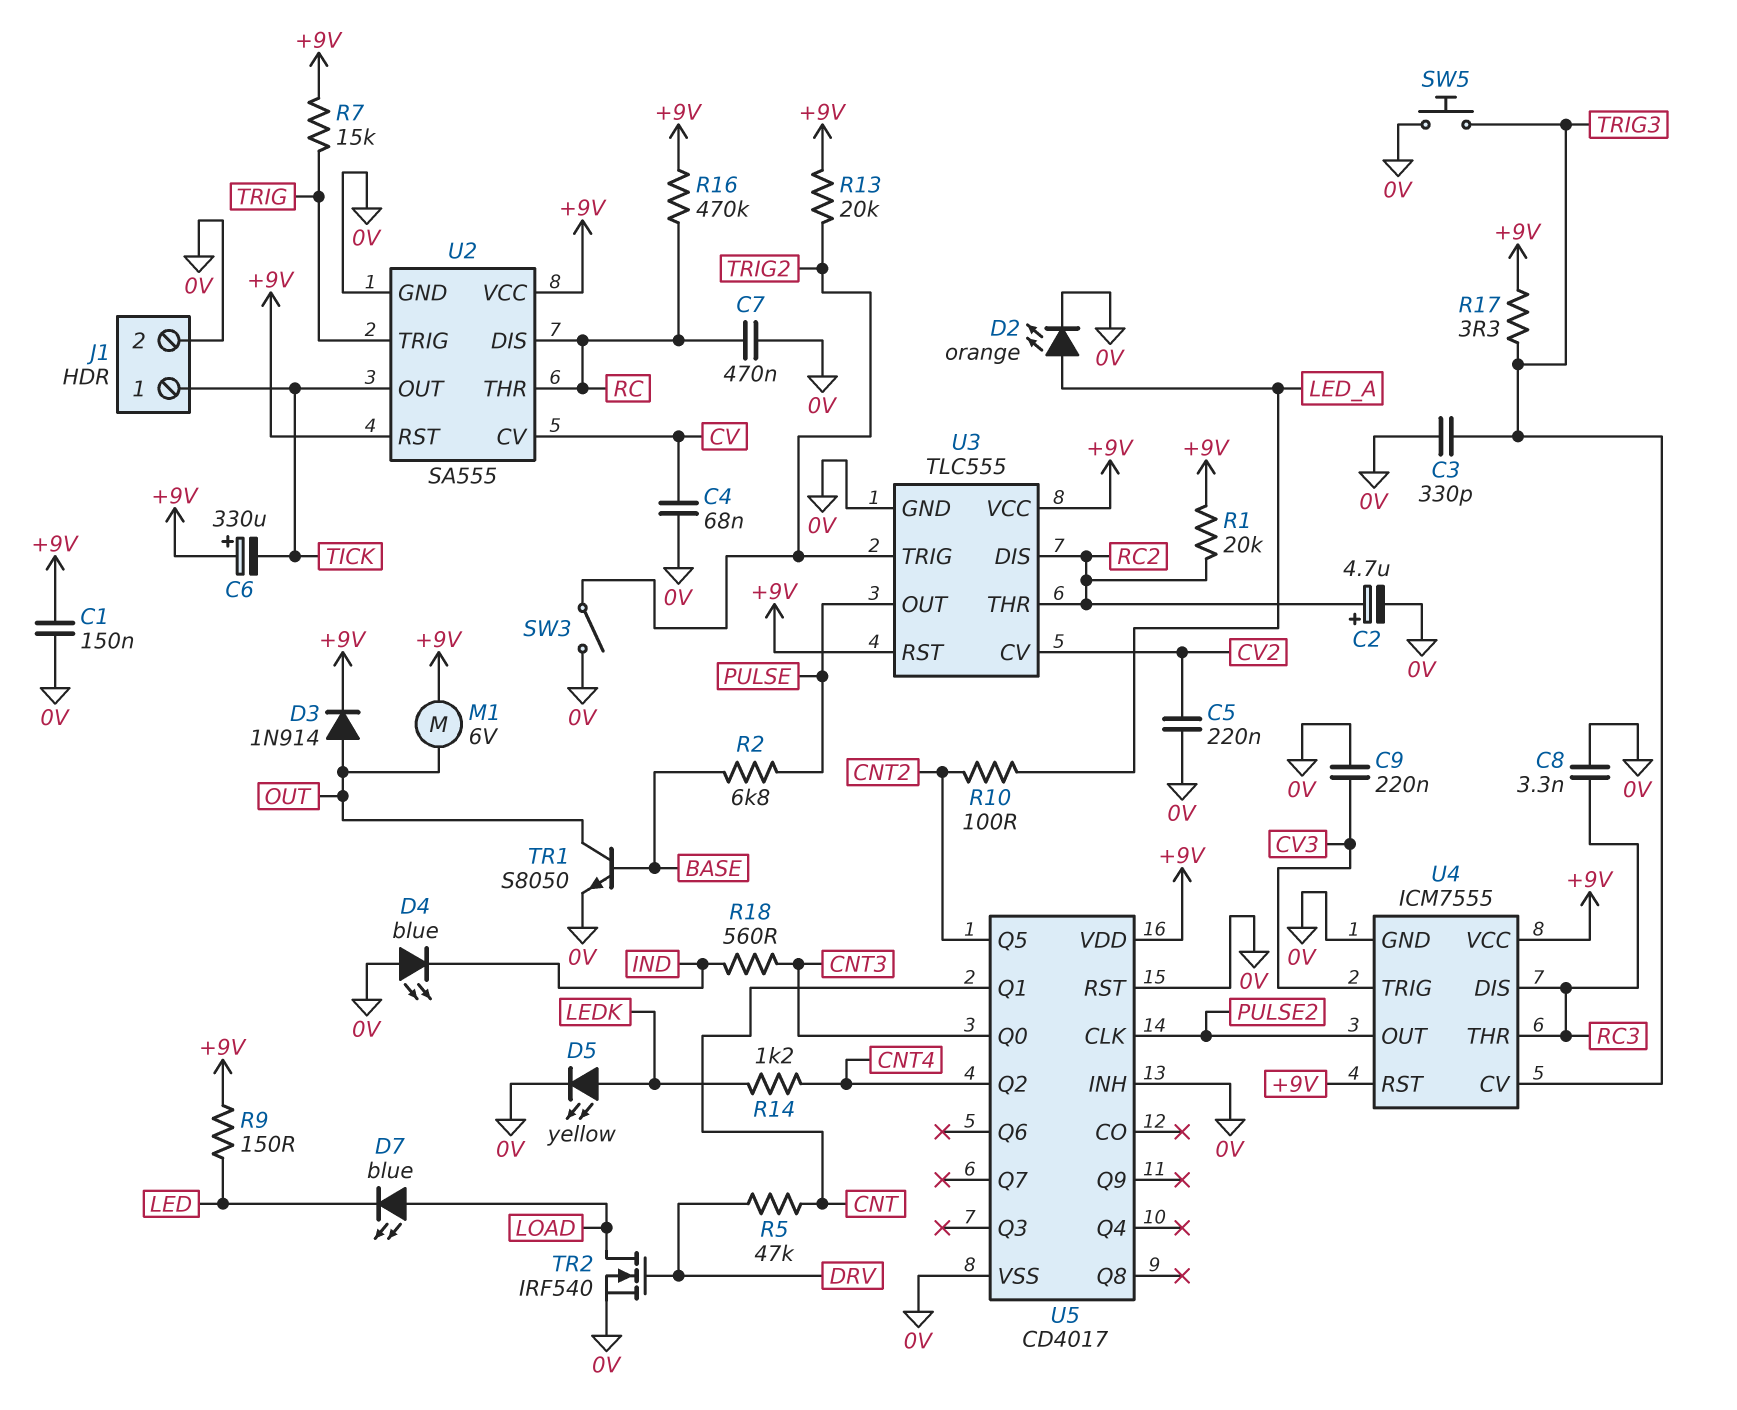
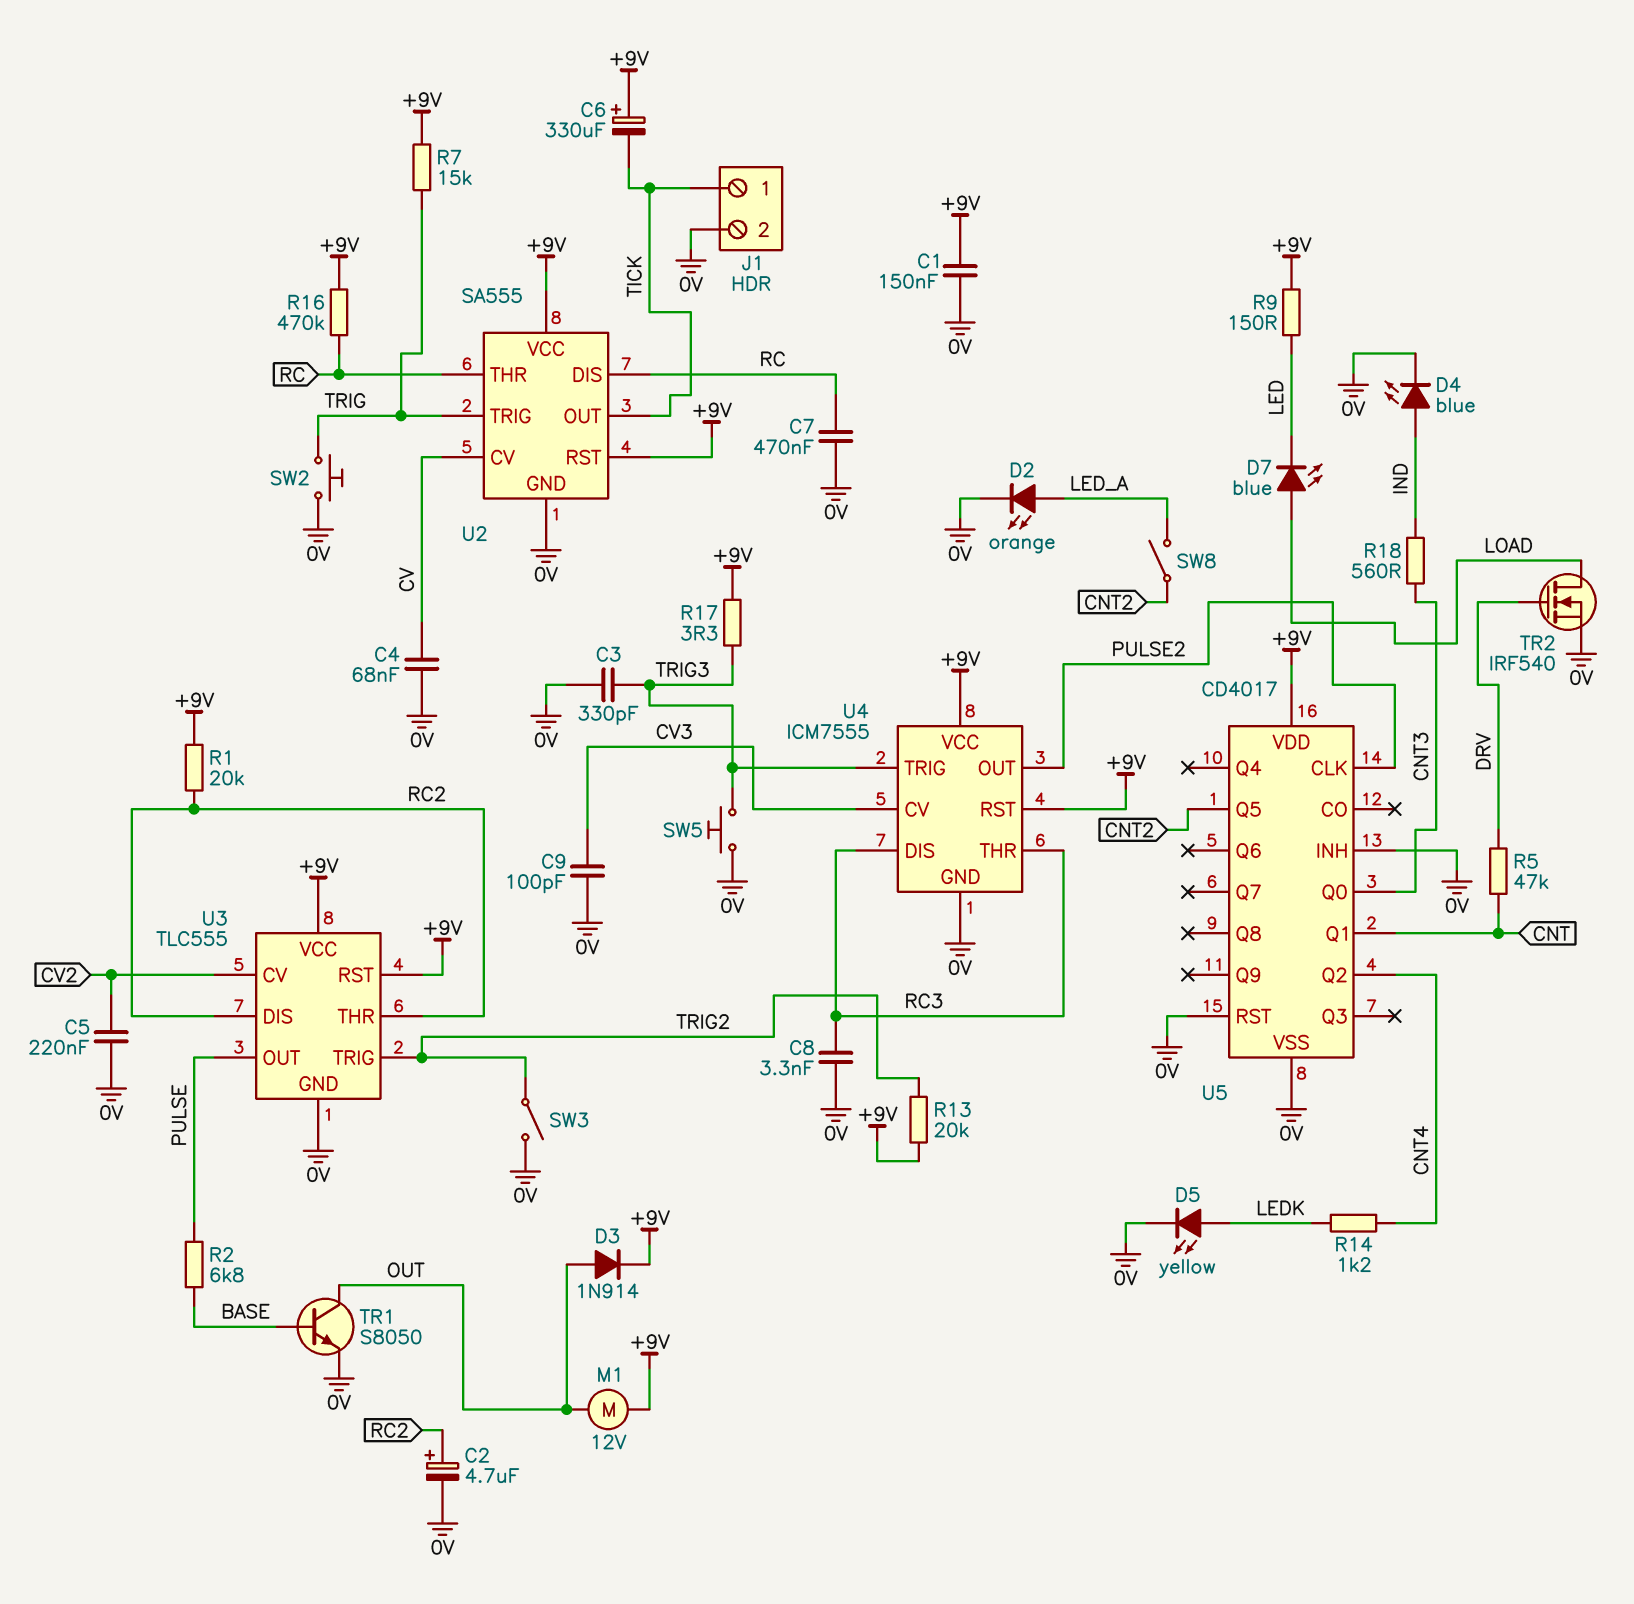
C9: 220nF (0V, CV3) -> 100pF (0V, CV3)
D4: LED blue (A 0V, K IND) -> LED blue (A IND, K 0V)
M1: motor 6V (+9V, OUT) -> motor 12V (+9V, OUT)
R10: 100 (CNT2, LED_A) -> none
SW2: none -> button (0V, TRIG)
SW8: none -> switch (CNT2, LED_A)
U4 pin CV: TRIG3 -> CV3
U4 pin TRIG: CV3 -> TRIG3

